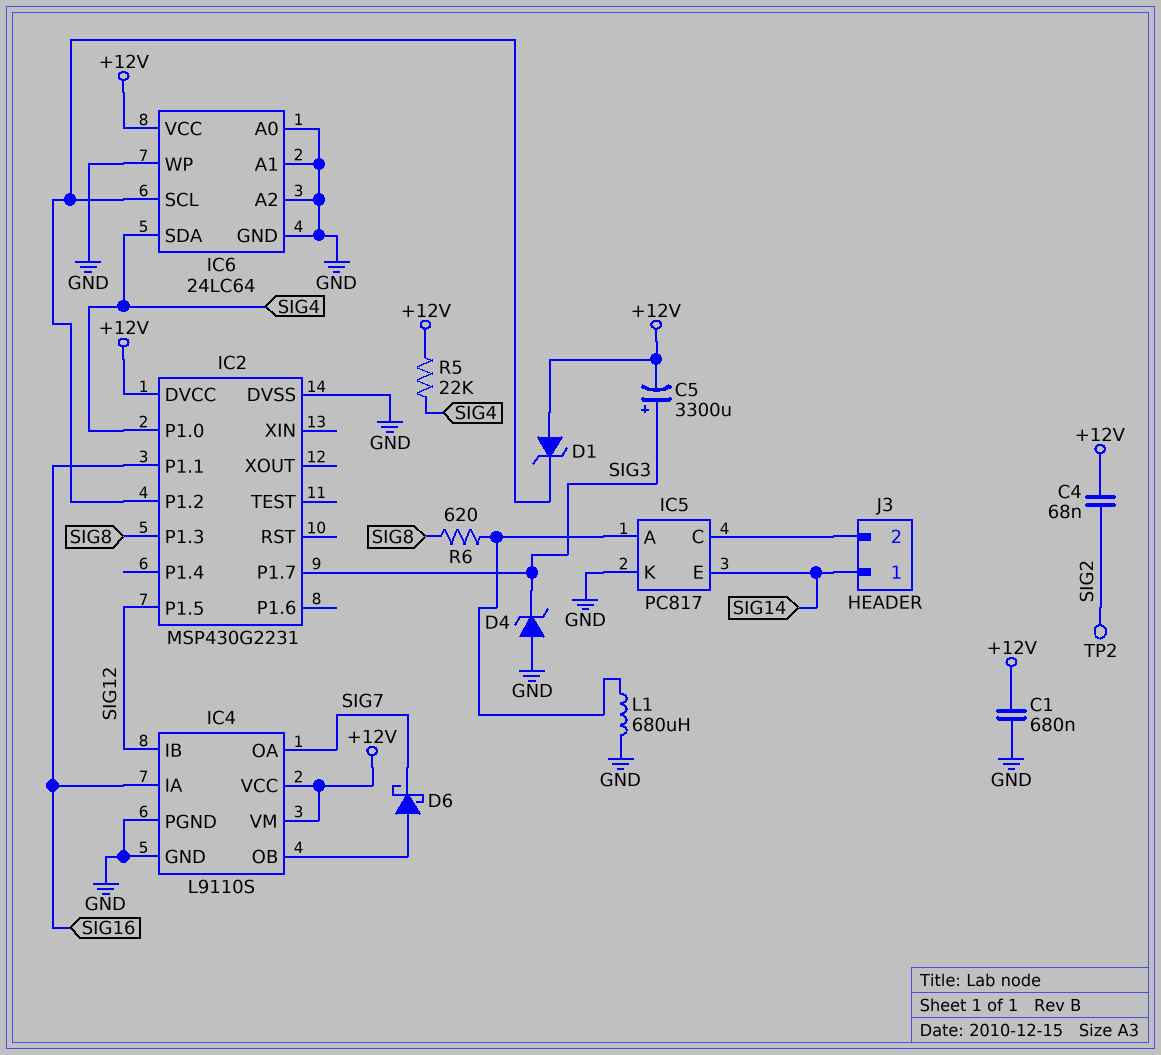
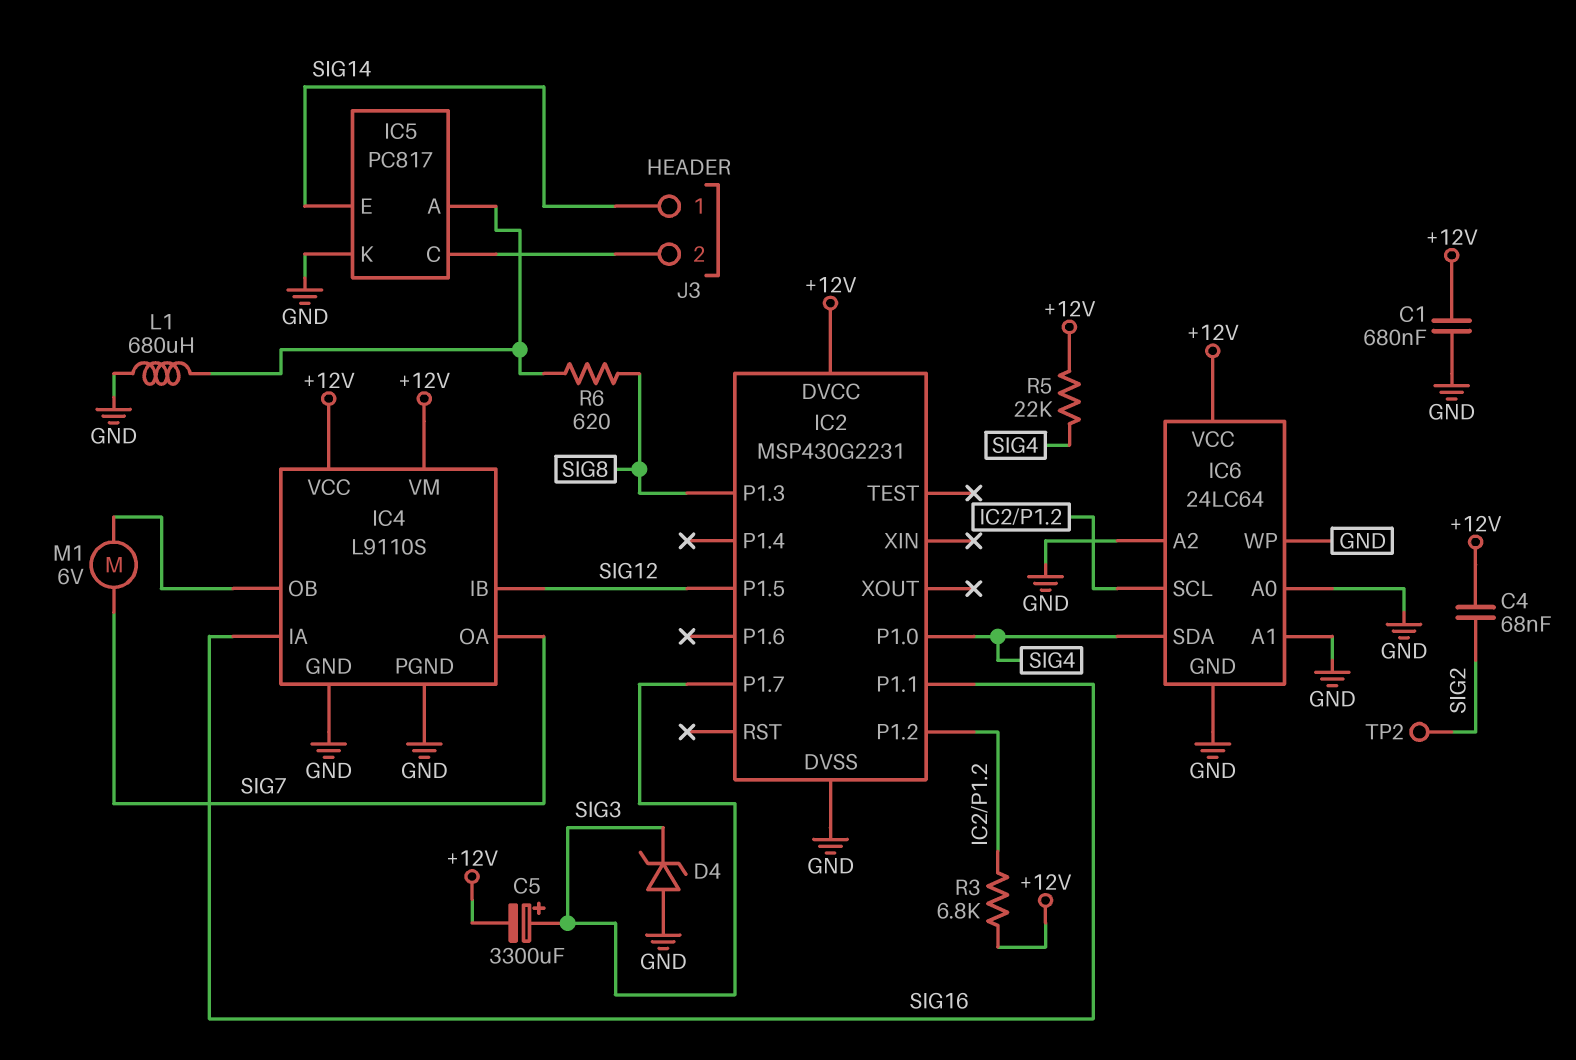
D1: zener (A +12V, K IC2/P1.2) -> none
D6: schottky (A IC4/OB, K SIG7) -> none
M1: none -> motor 6V (IC4/OB, SIG7)
R3: none -> 6.8k (+12V, IC2/P1.2)

